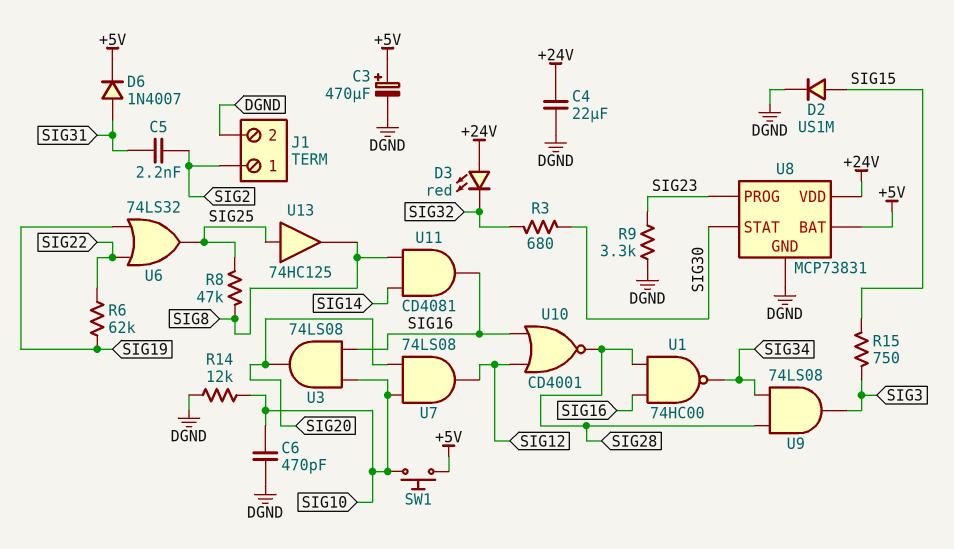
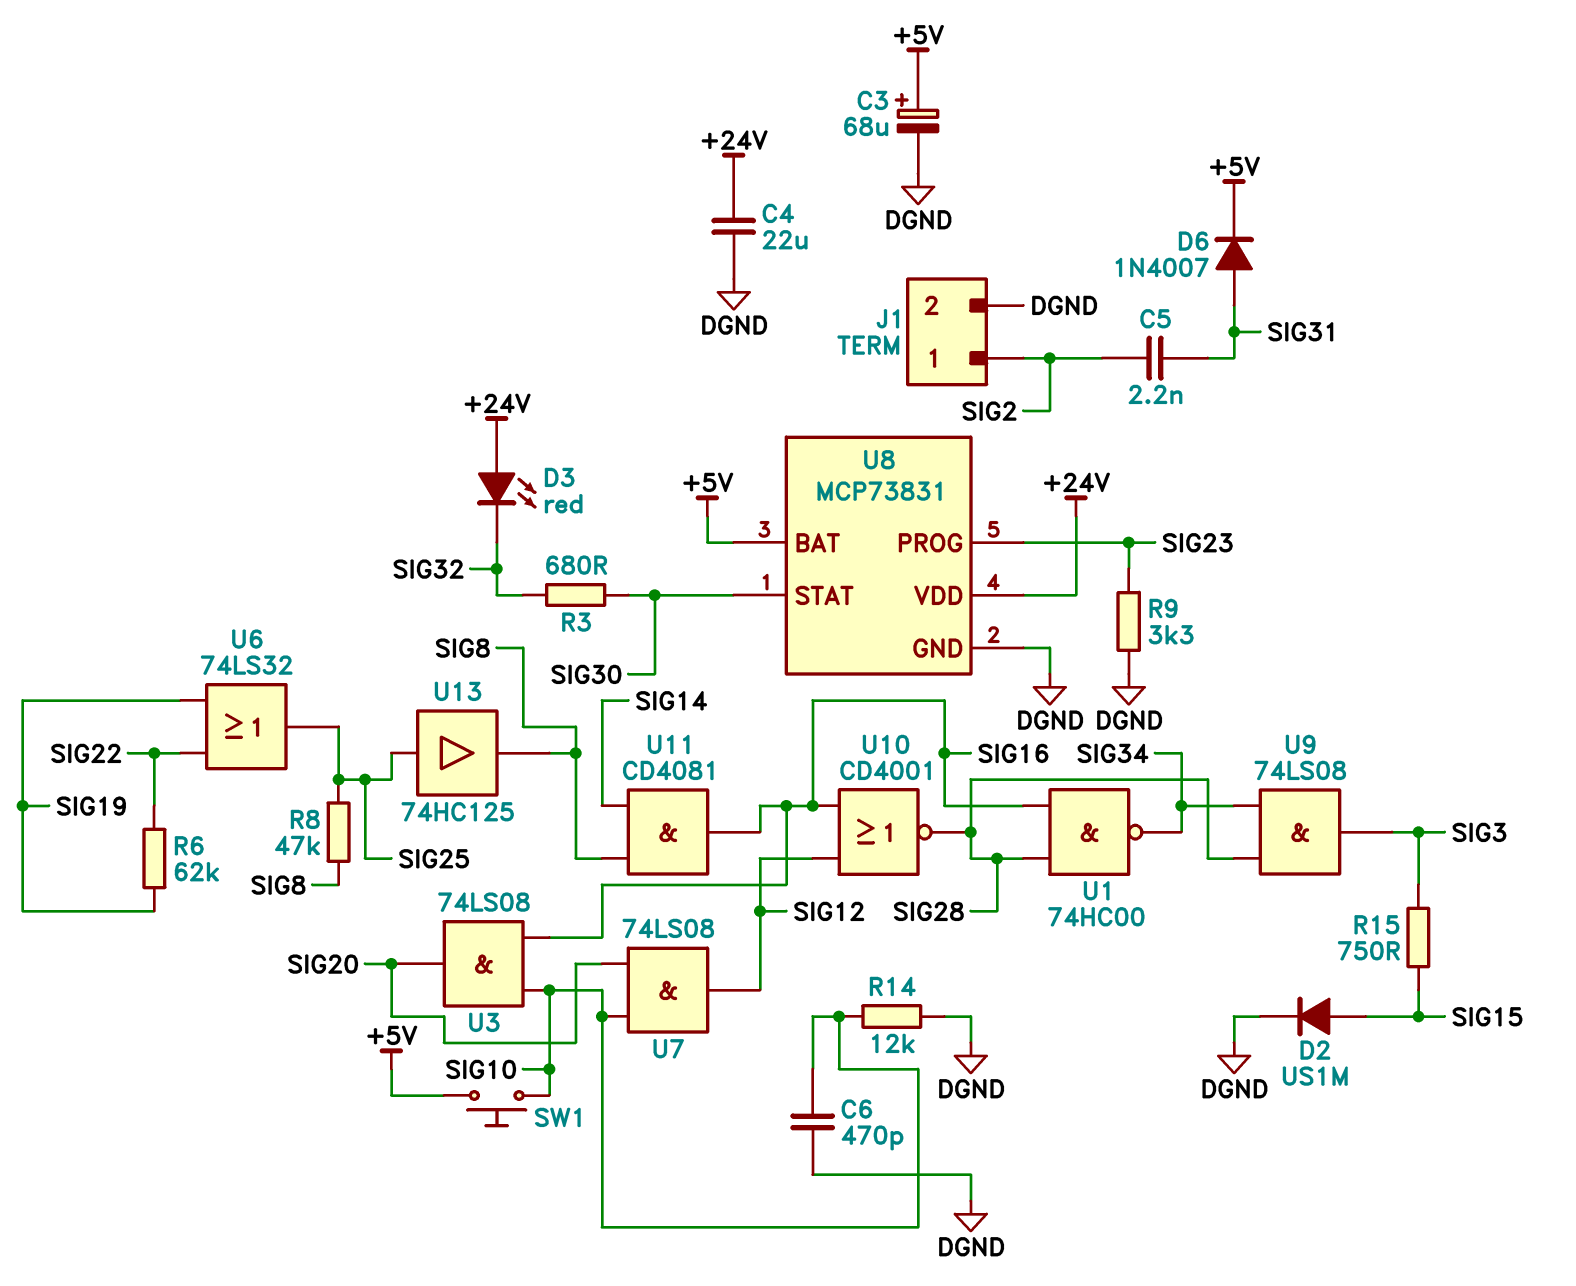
C3: 470uF (plus +5V, minus DGND) -> 68uF (plus +5V, minus DGND)

